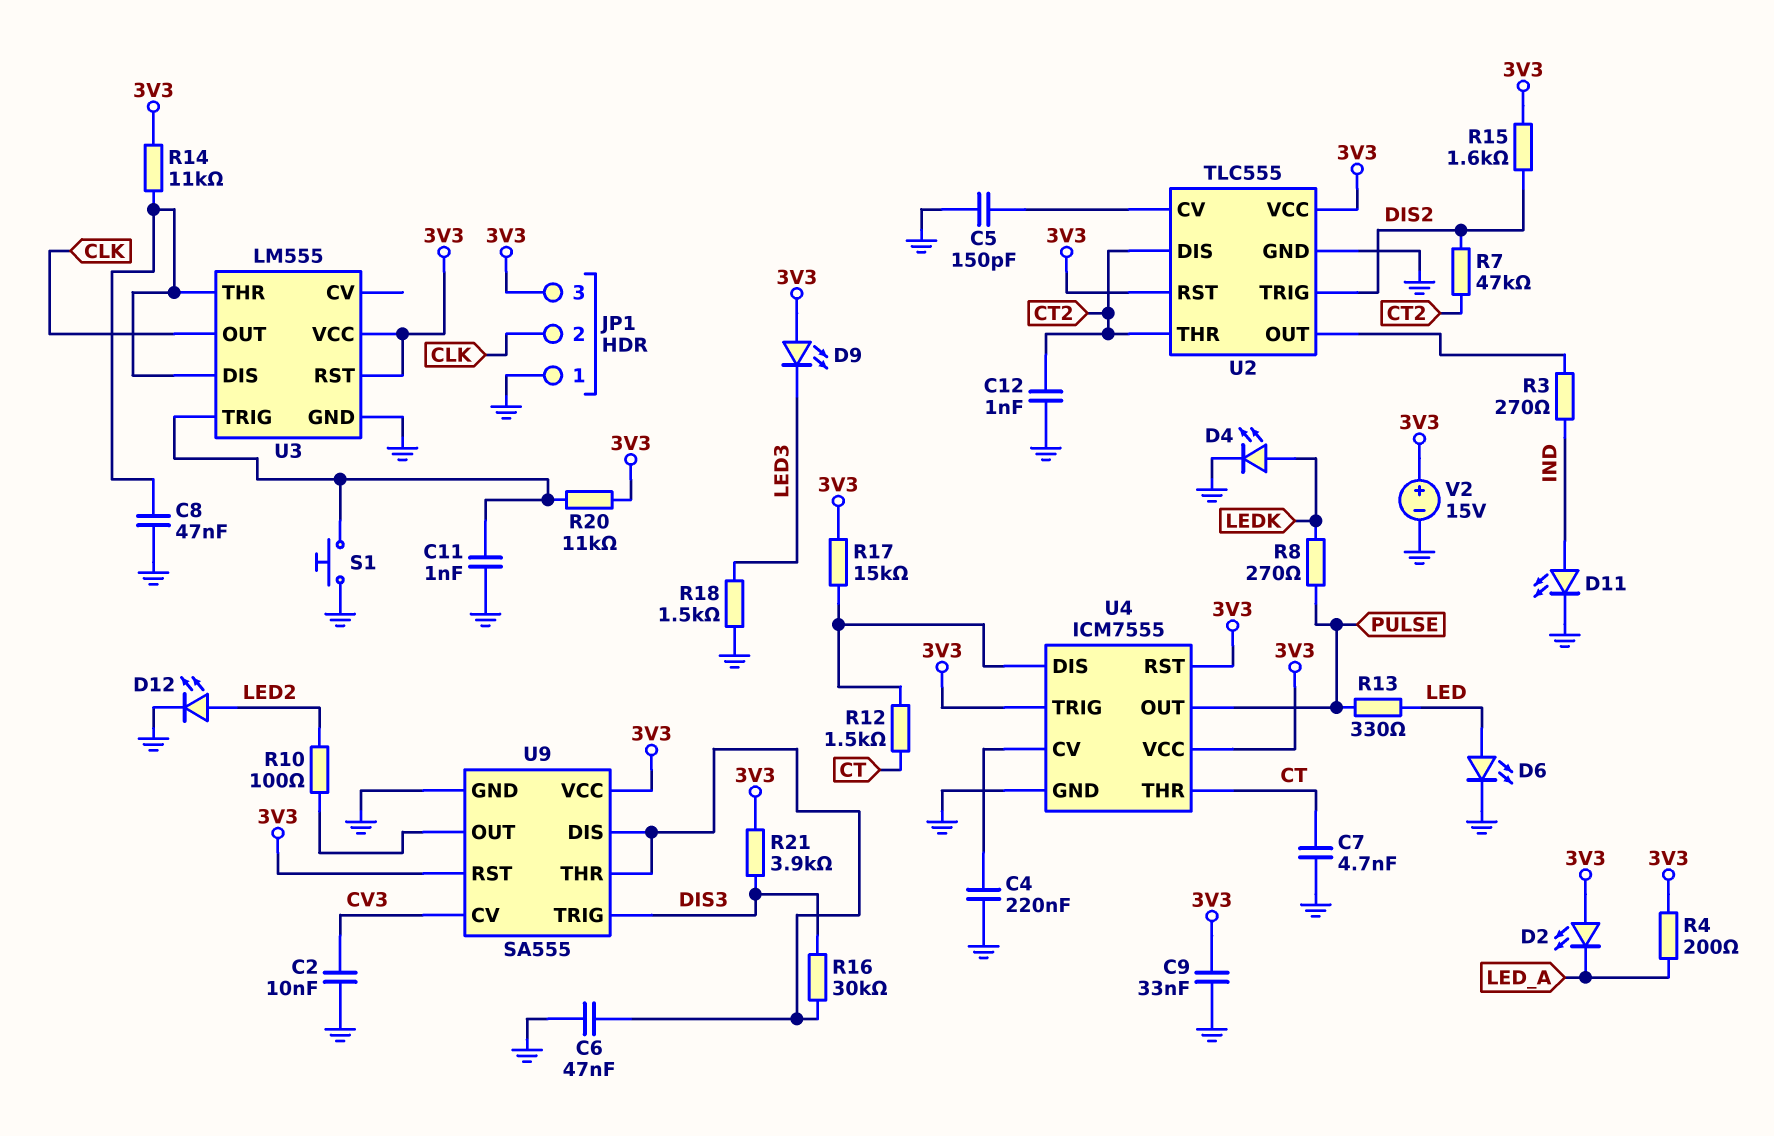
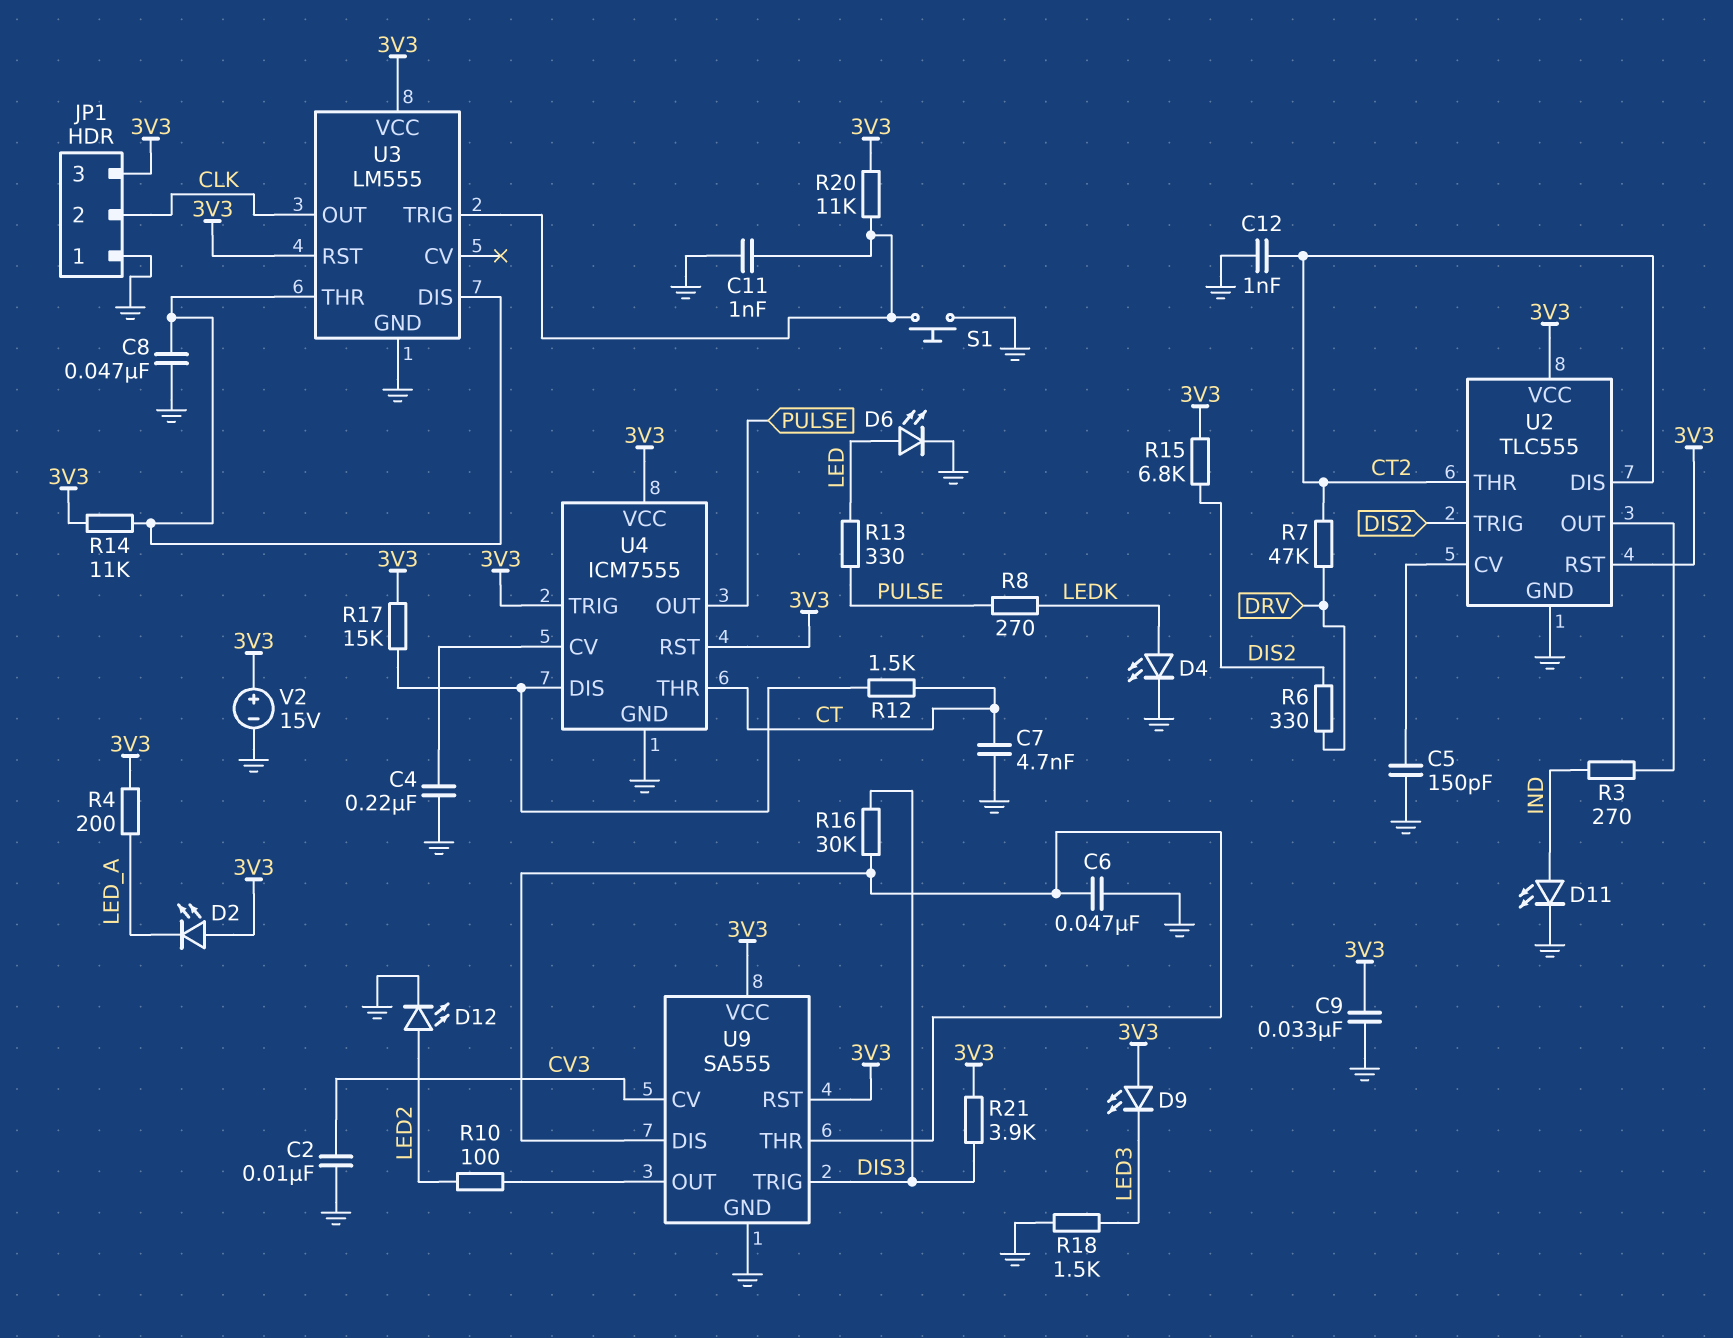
R6: none -> 330 (DIS2, DRV)
R7: 47k (CT2, DIS2) -> 47k (CT2, DRV)
R15: 1.6k (3V3, DIS2) -> 6.8k (3V3, DIS2)

